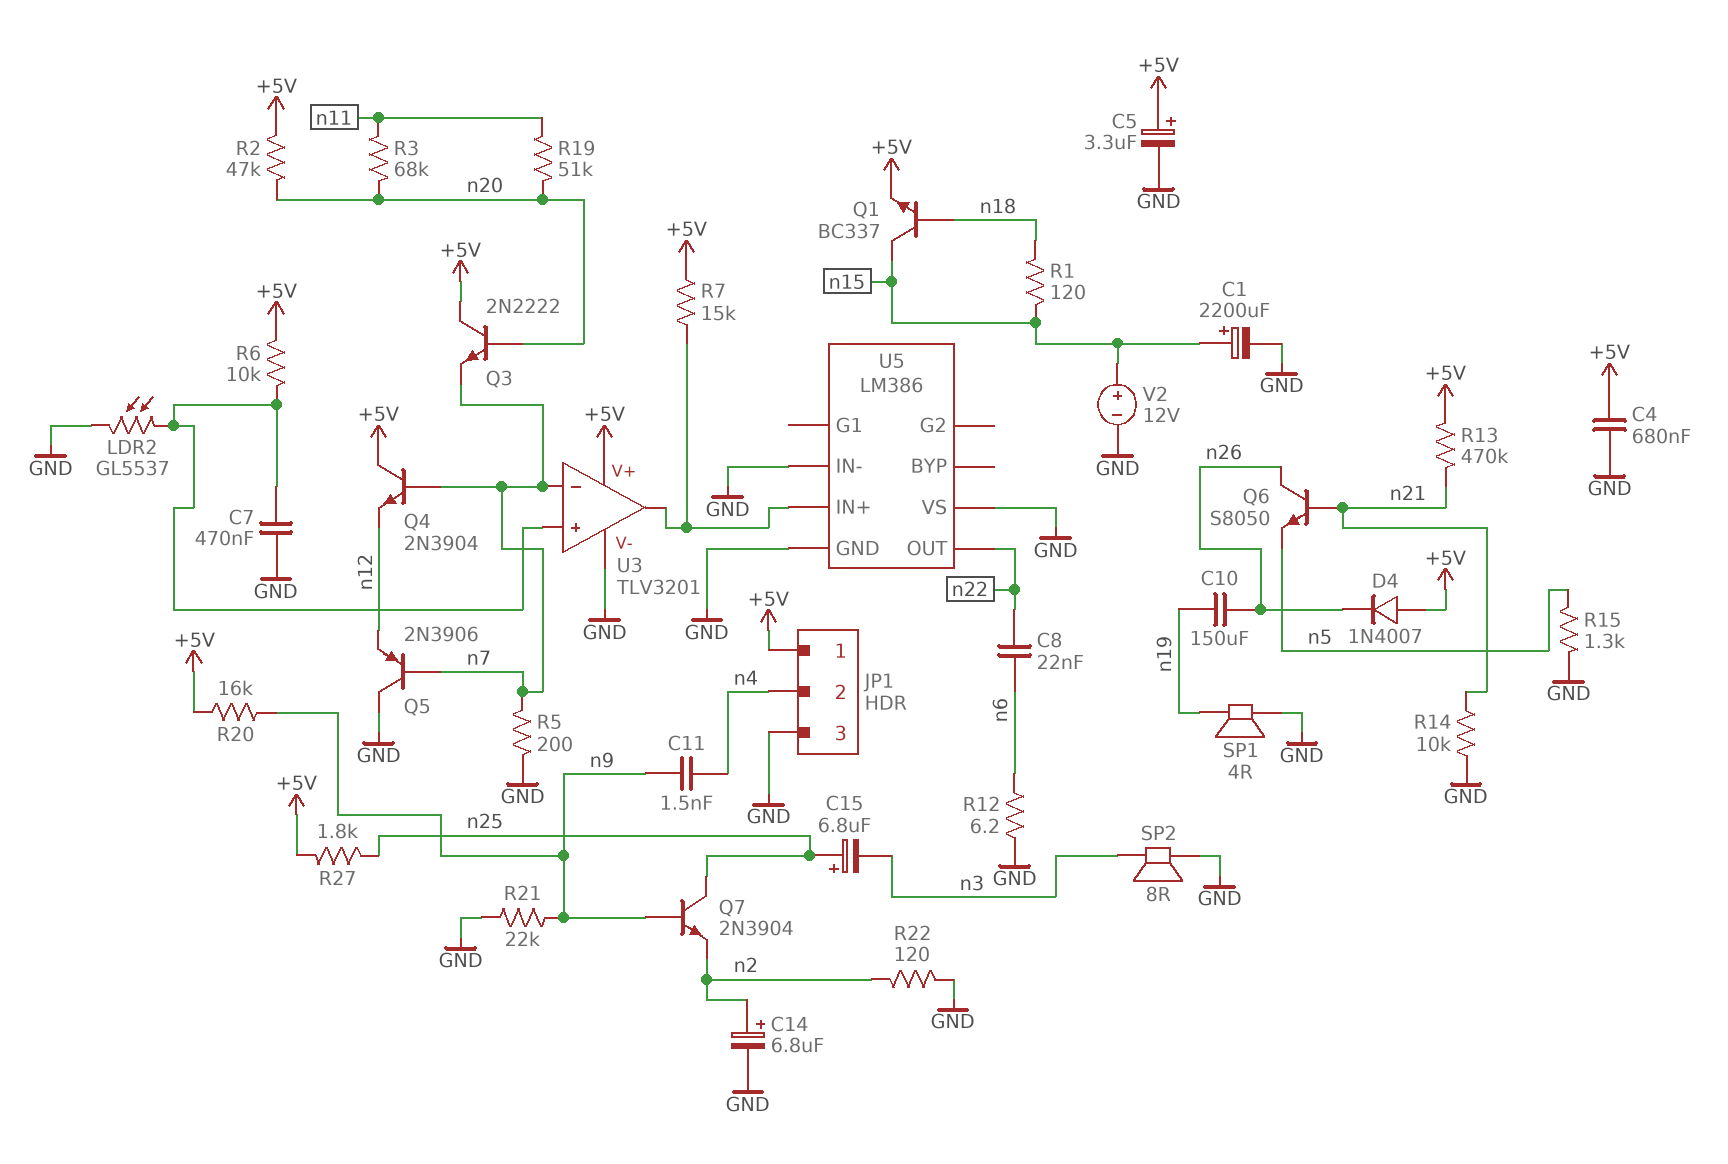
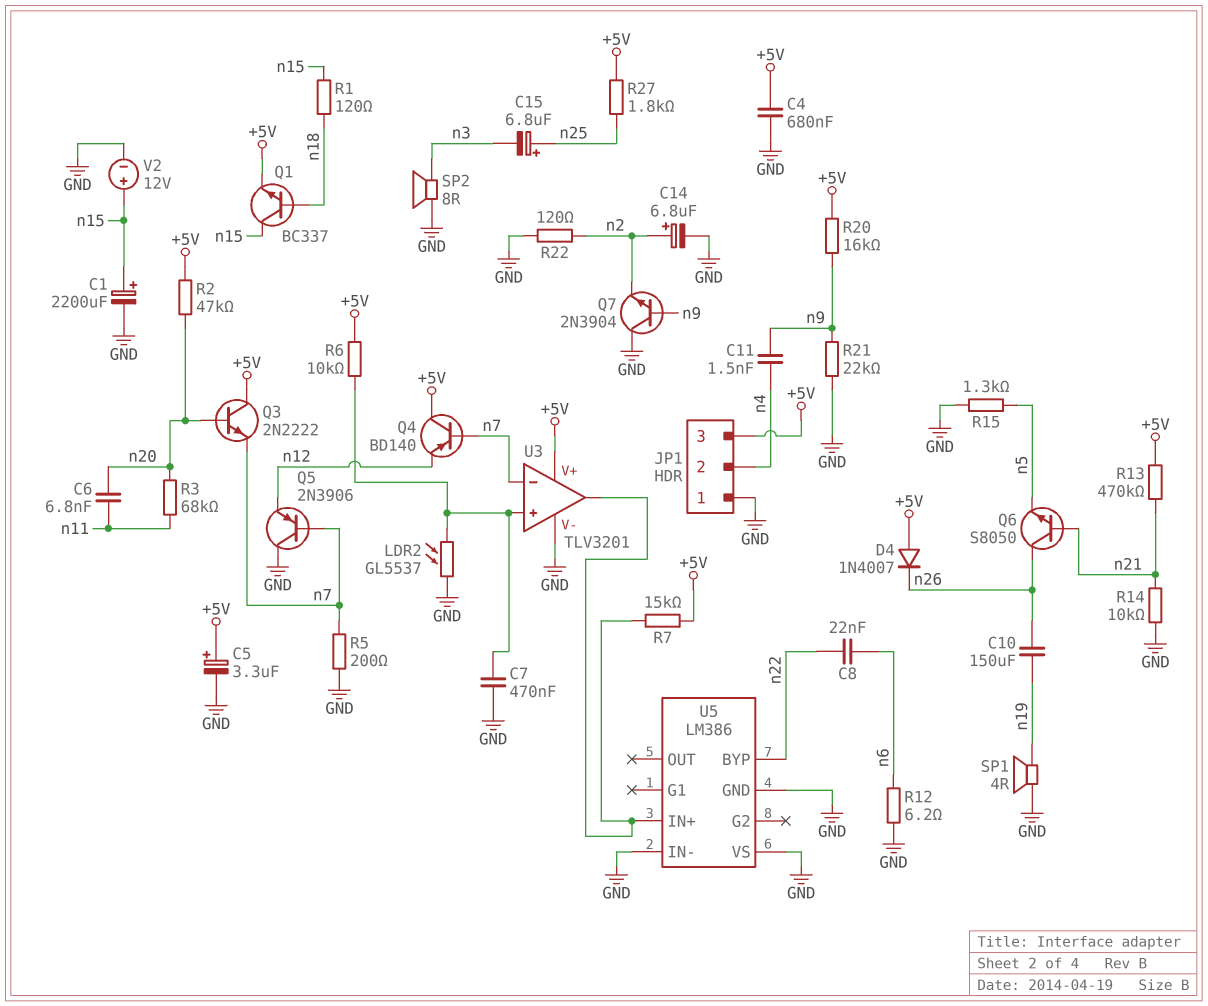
C6: none -> 6.8nF (n11, n20)
JP1 pin 1: +5V -> GND
JP1 pin 3: GND -> +5V
Q4: NPN 2N3904 (B n7, C +5V, E n12) -> PNP BD140 (B n7, C +5V, E n12)
Q7: NPN 2N3904 (B n9, C n25, E n2) -> NPN 2N3904 (B n9, C GND, E n2)
R19: 51k (n11, n20) -> none
U5 pin BYP: none -> n22
U5 pin OUT: n22 -> none

